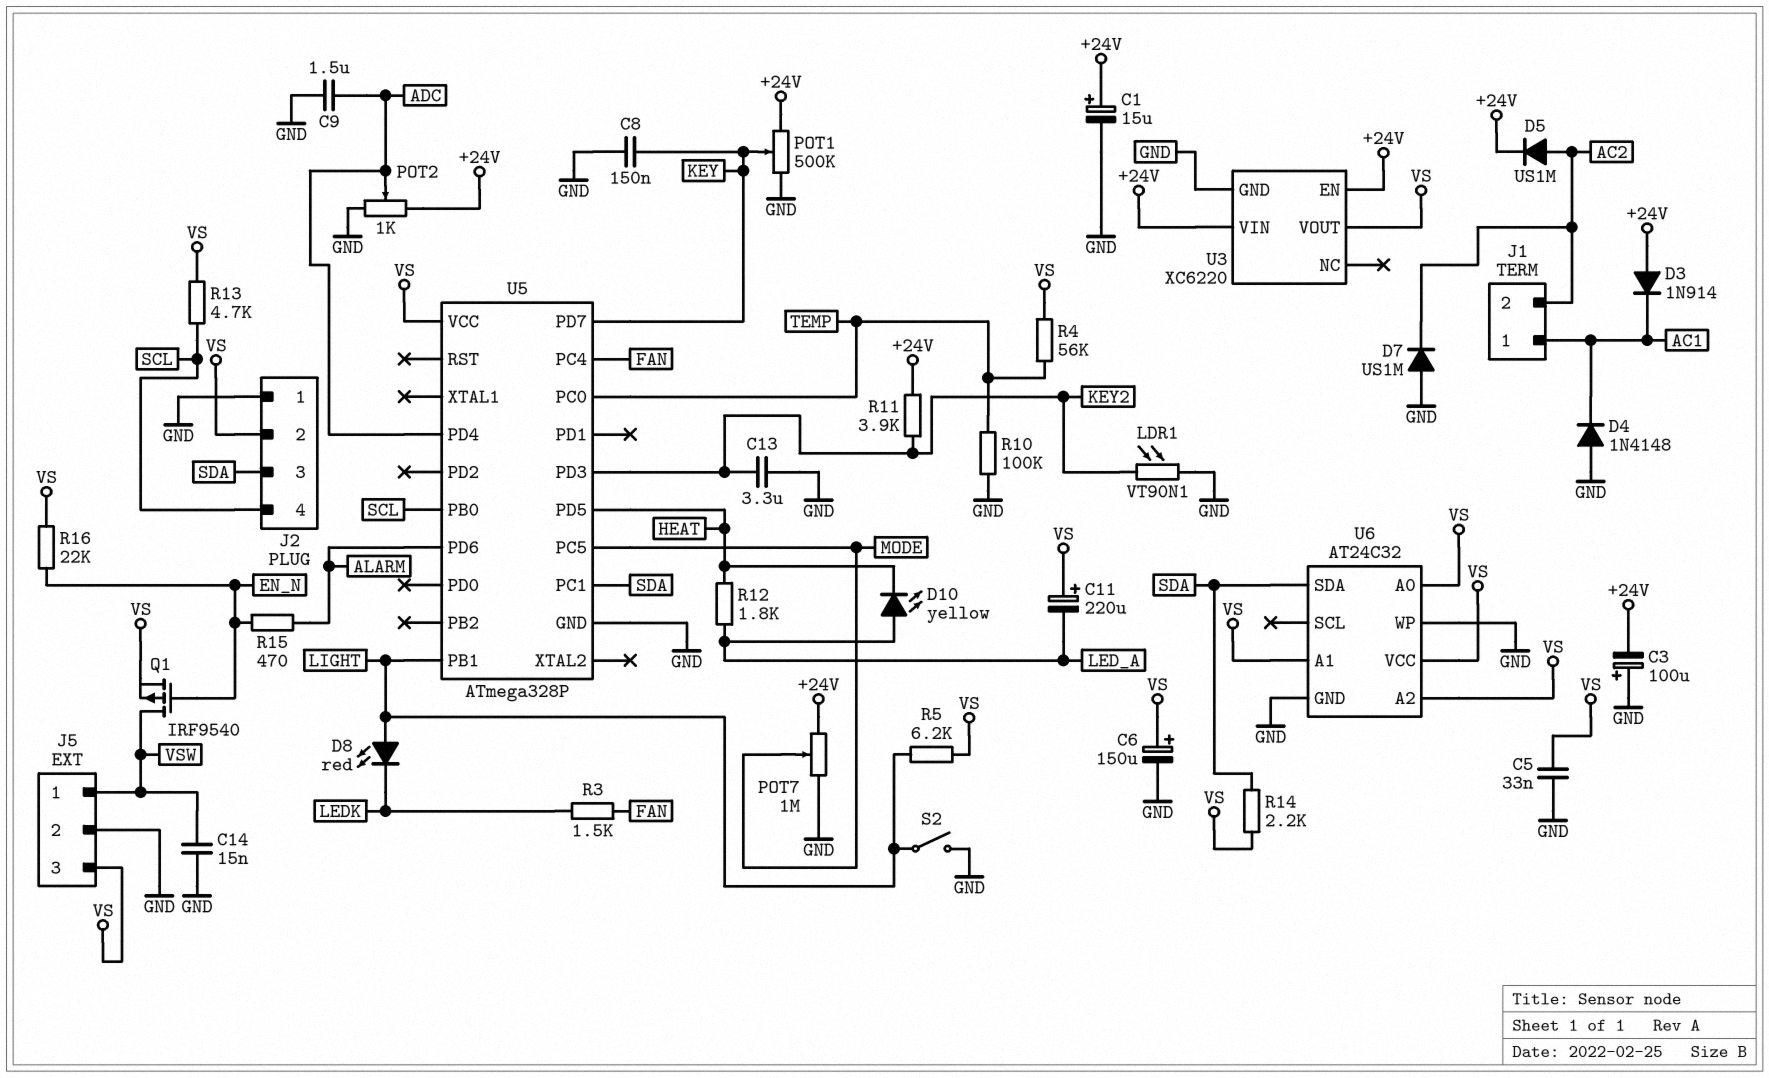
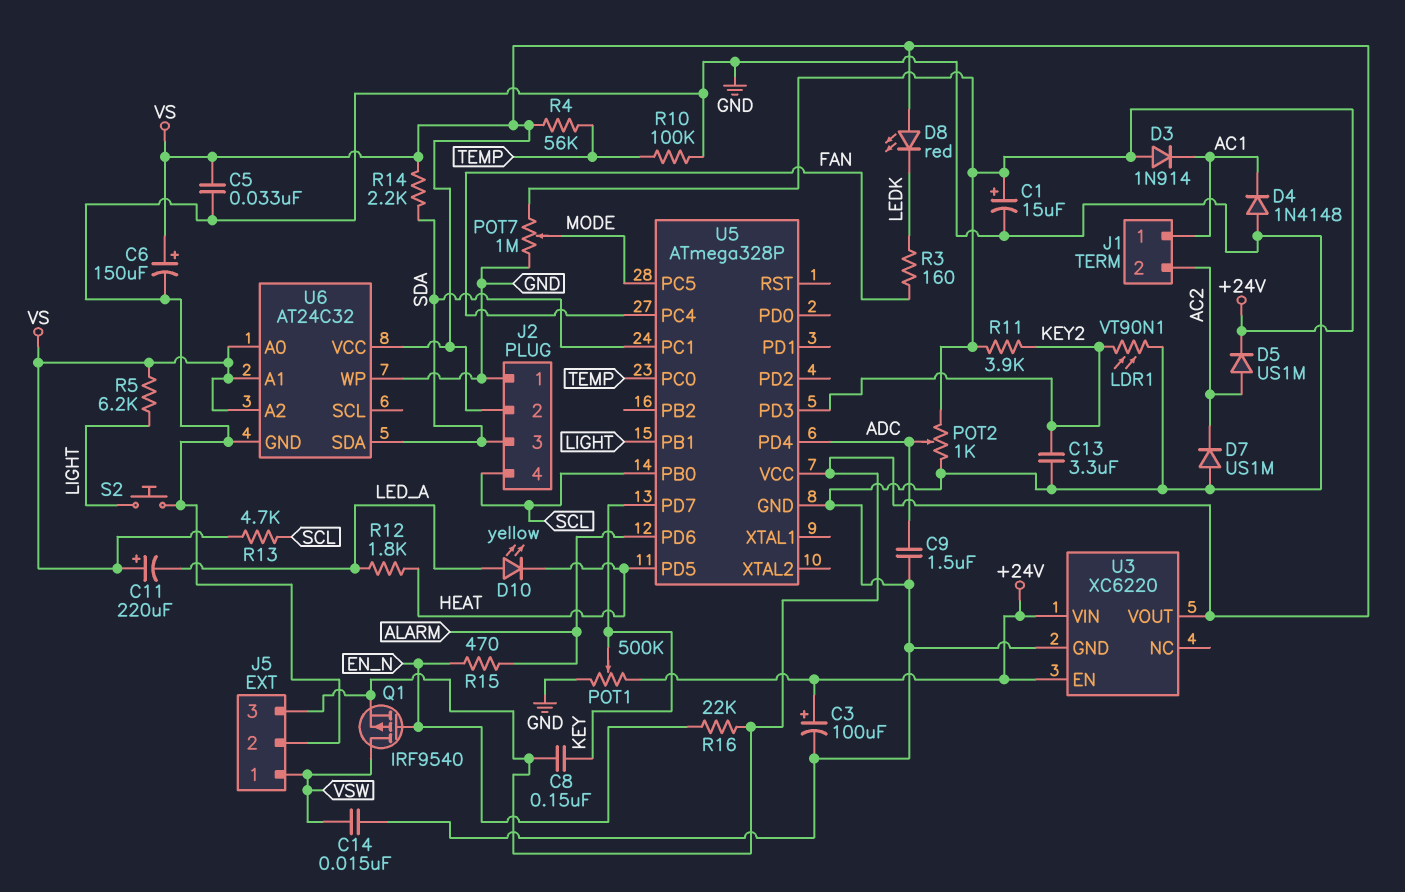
C3: 100uF (plus GND, minus +24V) -> 100uF (plus +24V, minus GND)
C8: 150nF (GND, KEY) -> 150nF (KEY, VS)
D8: LED red (A LIGHT, K LEDK) -> LED red (A VS, K LEDK)
R3: 1.5k (FAN, LEDK) -> 160 (FAN, LEDK)
S2: switch (GND, LIGHT) -> button (GND, LIGHT)

